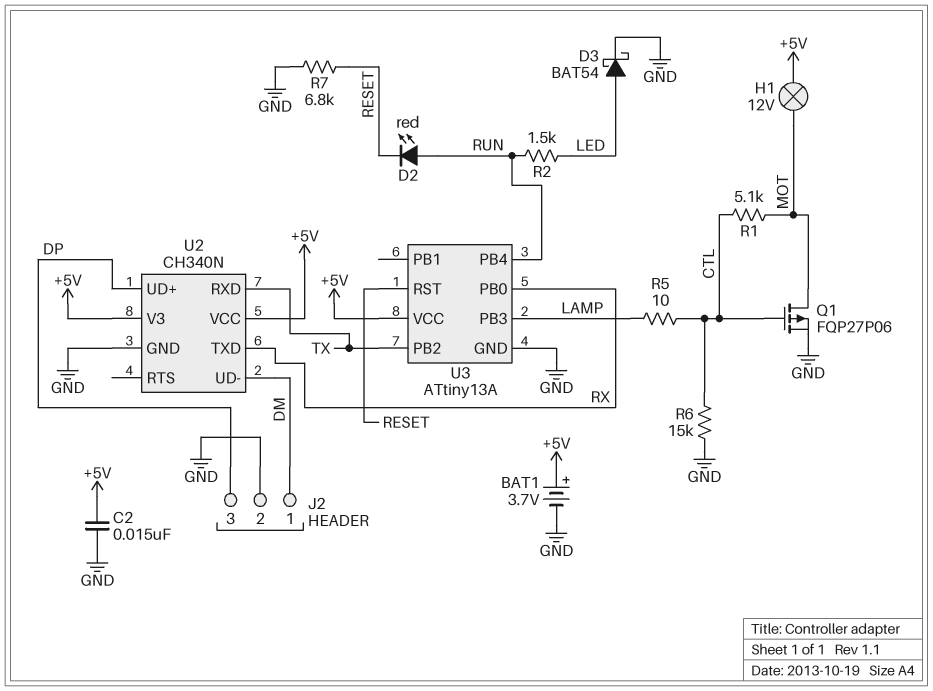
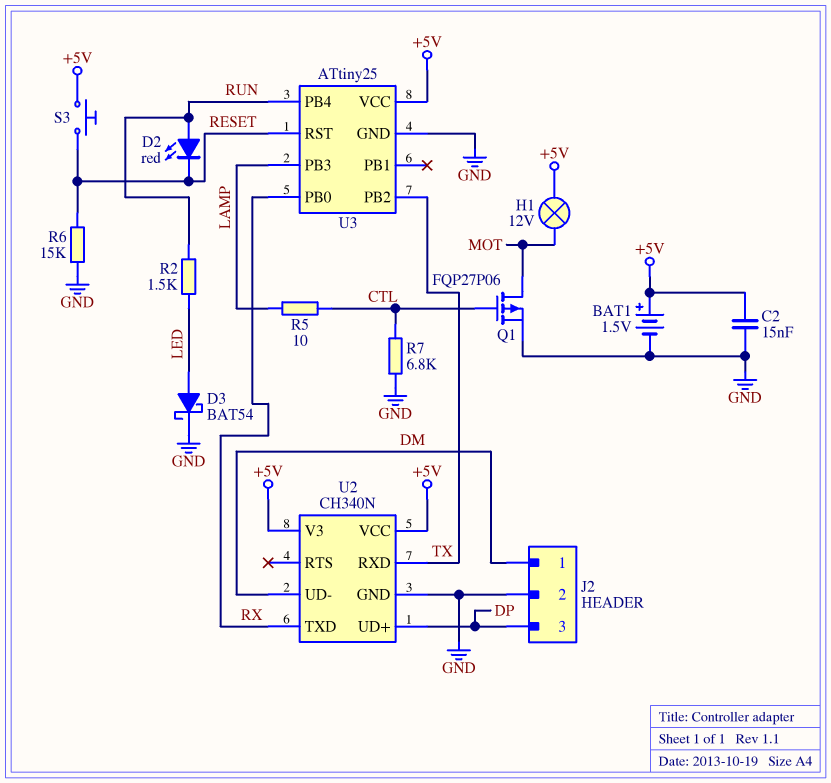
BAT1: 3.7V (plus +5V, minus GND) -> 1.5V (plus +5V, minus GND)
R1: 5.1k (CTL, MOT) -> none
R6: 15k (CTL, GND) -> 15k (GND, RESET)
R7: 6.8k (GND, RESET) -> 6.8k (CTL, GND)
S3: none -> button (+5V, RESET)
U3: ATtiny13A -> ATtiny25

